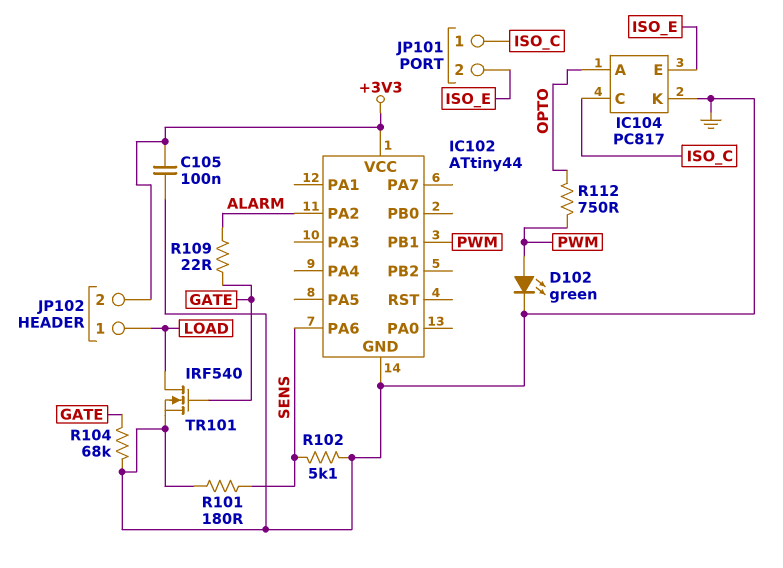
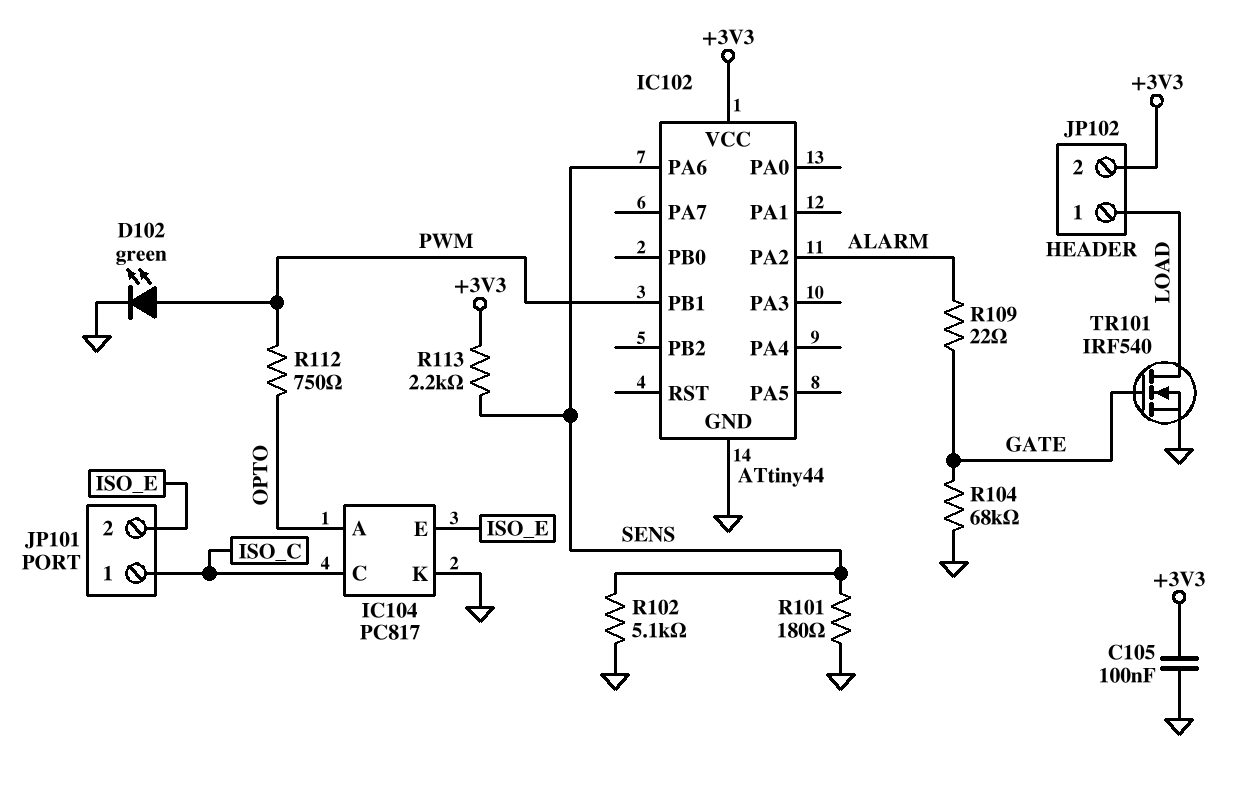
R113: none -> 2.2k (+3V3, SENS)

